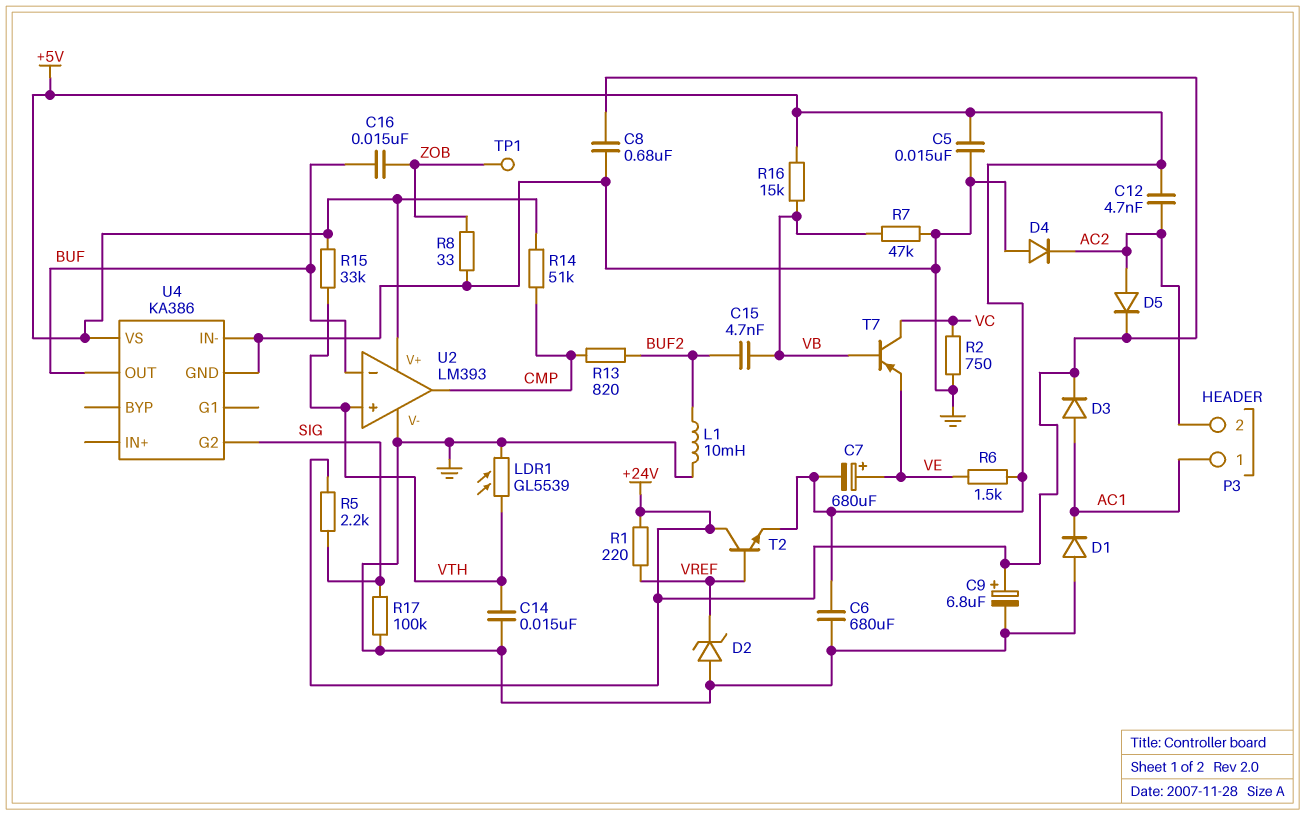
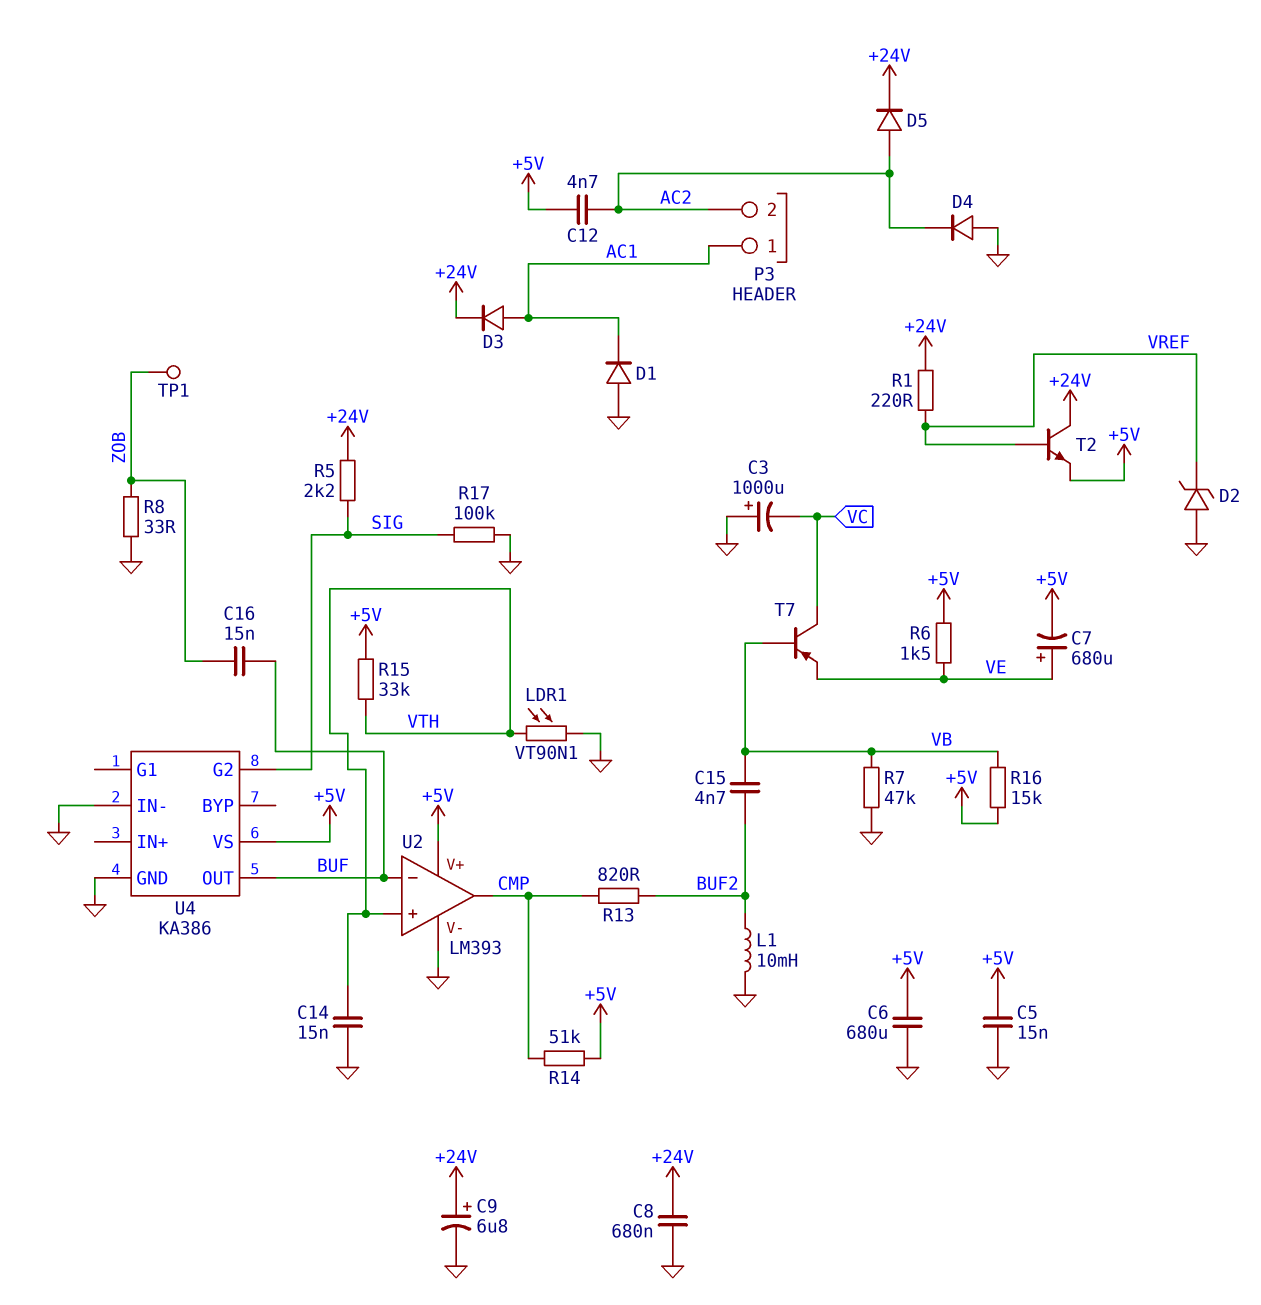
C3: none -> 1000uF (plus GND, minus VC)
LDR1: GL5539 (GND, VTH) -> VT90N1 (GND, VTH)
R2: 750 (GND, VC) -> none

